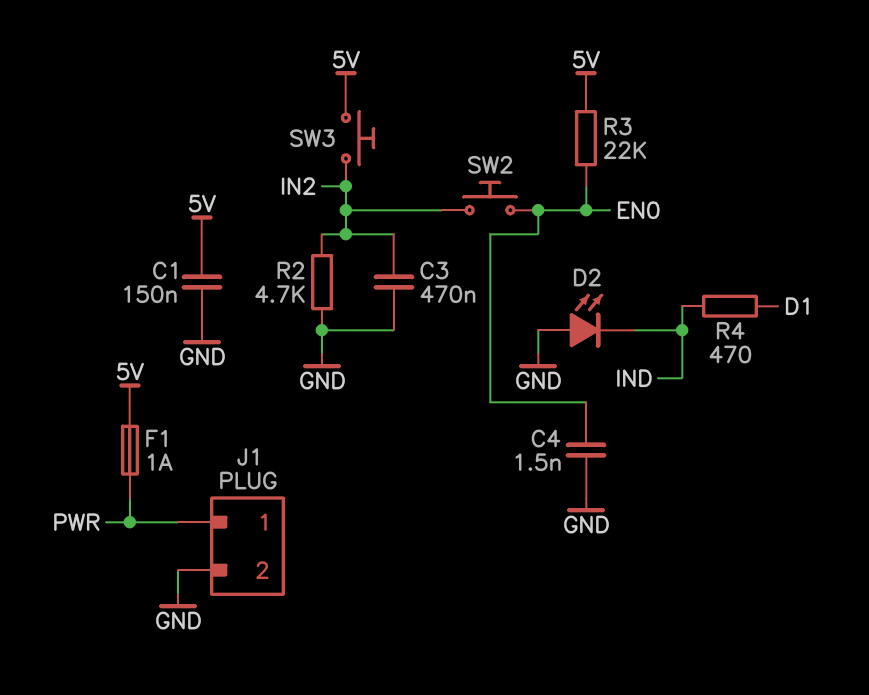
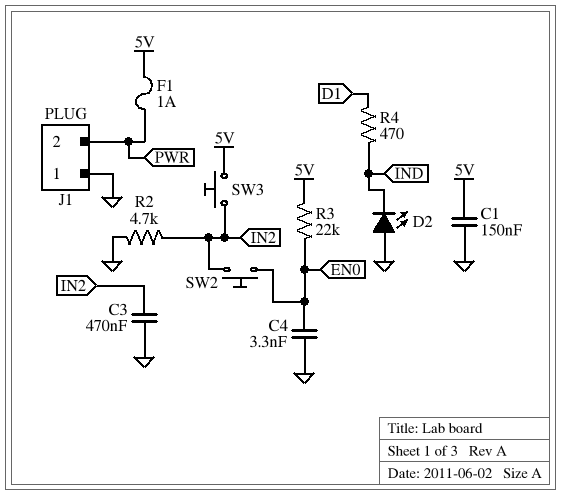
C4: 1.5nF (EN0, GND) -> 3.3nF (EN0, GND)
J1 pin 1: PWR -> GND
J1 pin 2: GND -> PWR

